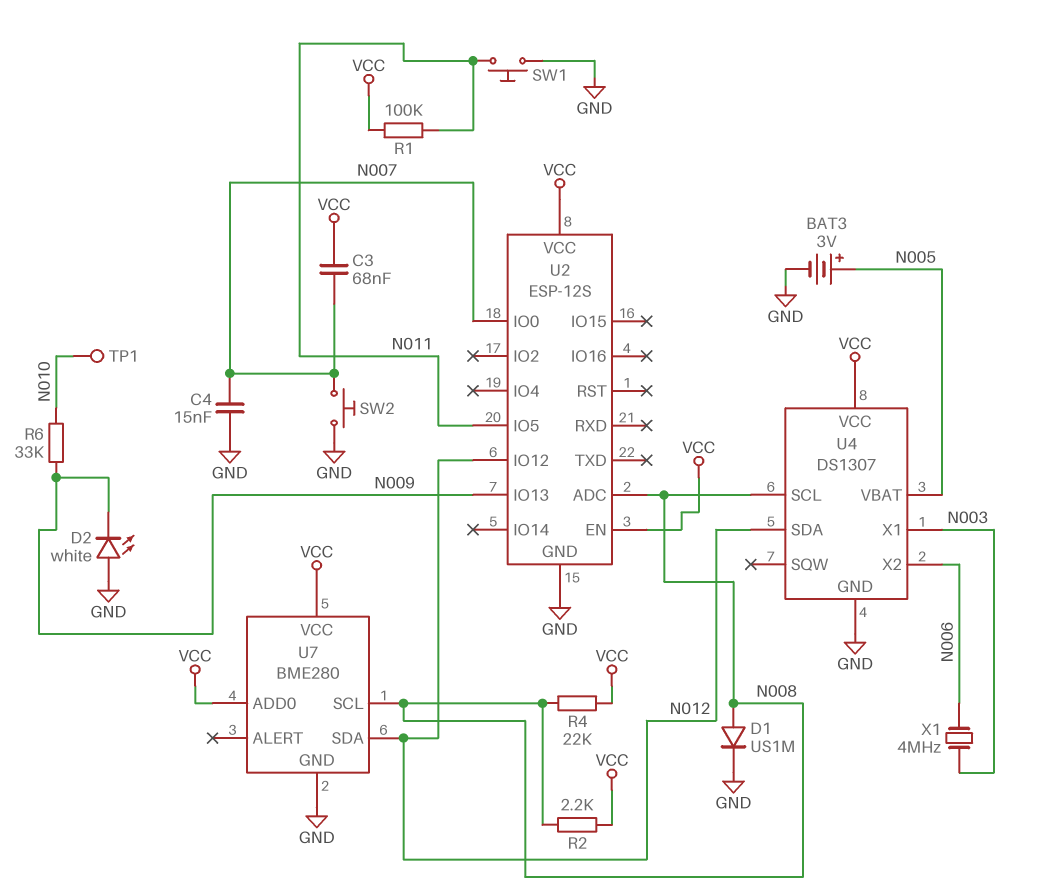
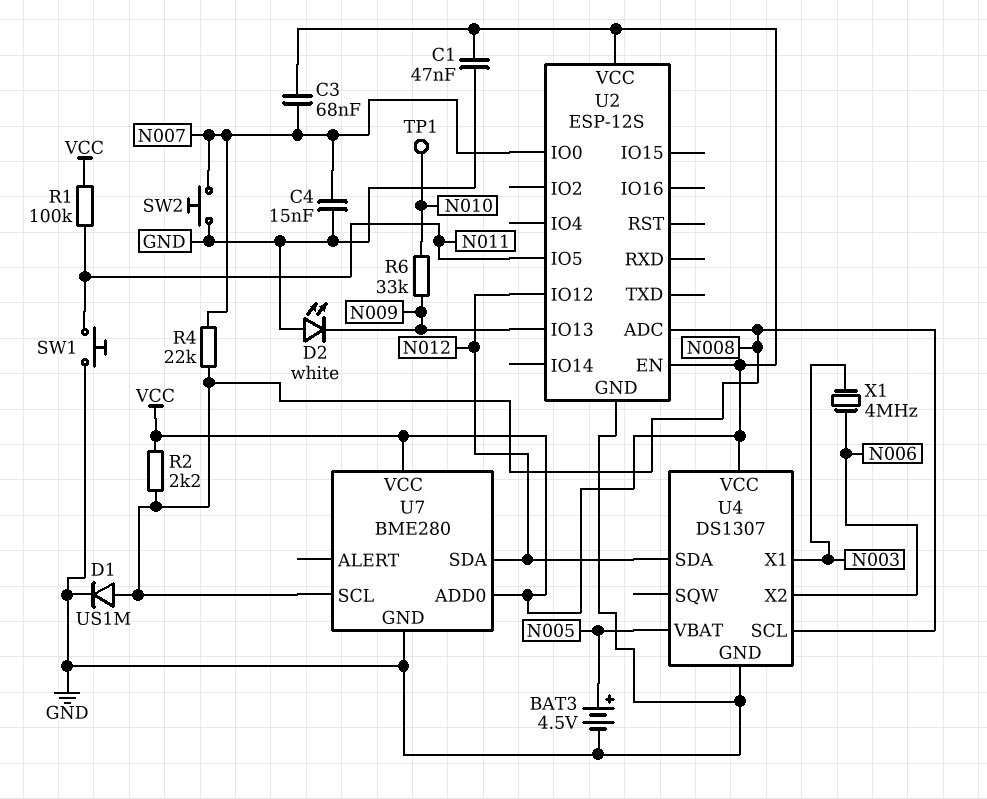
BAT3: 3V (plus N005, minus GND) -> 4.5V (plus N005, minus GND)
C1: none -> 47nF (GND, VCC)
R4: 22k (N008, VCC) -> 22k (N007, N008)

